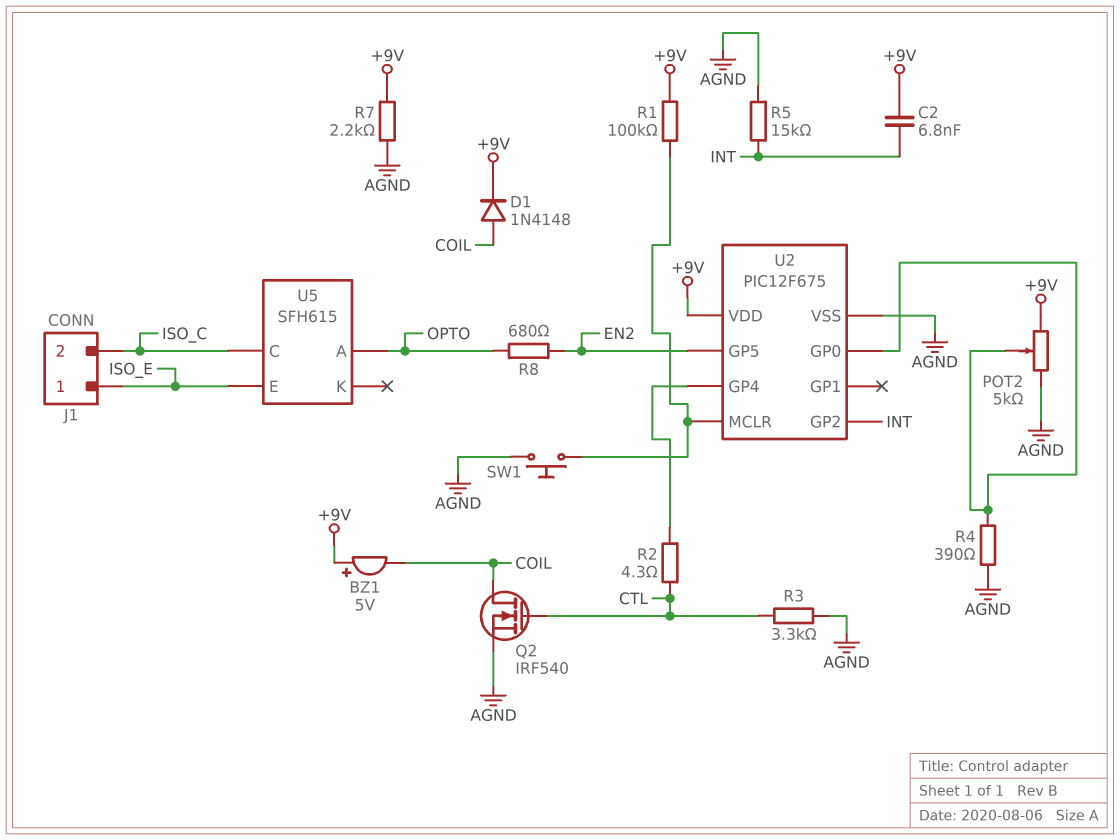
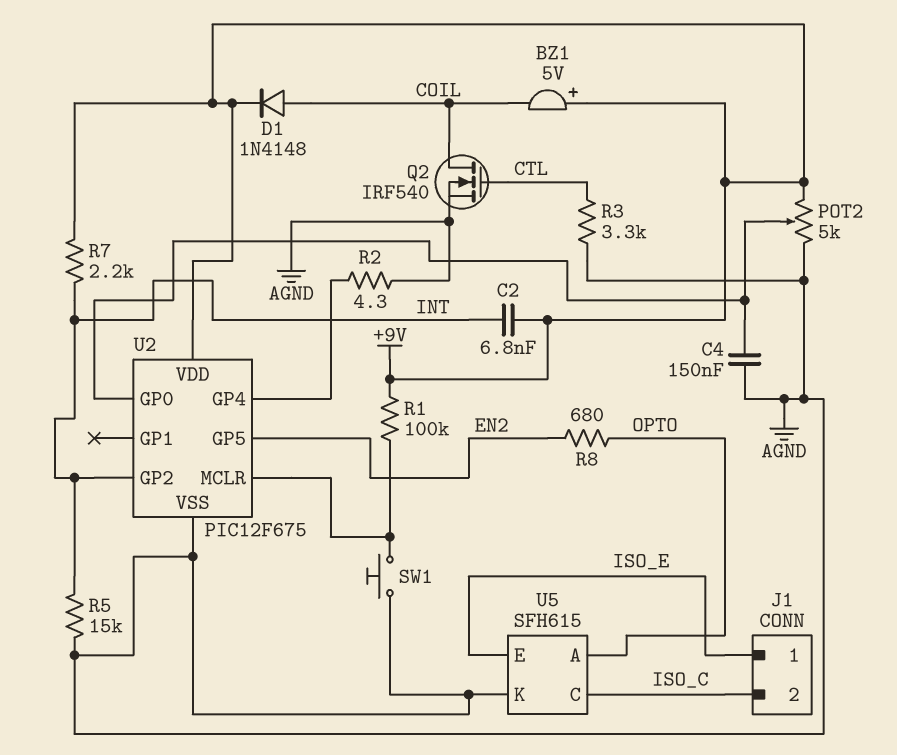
C4: none -> 150nF (AGND, U2/GP0)
R2: 4.3 (CTL, U2/GP4) -> 4.3 (AGND, U2/GP4)
R4: 390 (AGND, U2/GP0) -> none
R7: 2.2k (+9V, AGND) -> 2.2k (+9V, INT)
U5 pin K: none -> AGND

